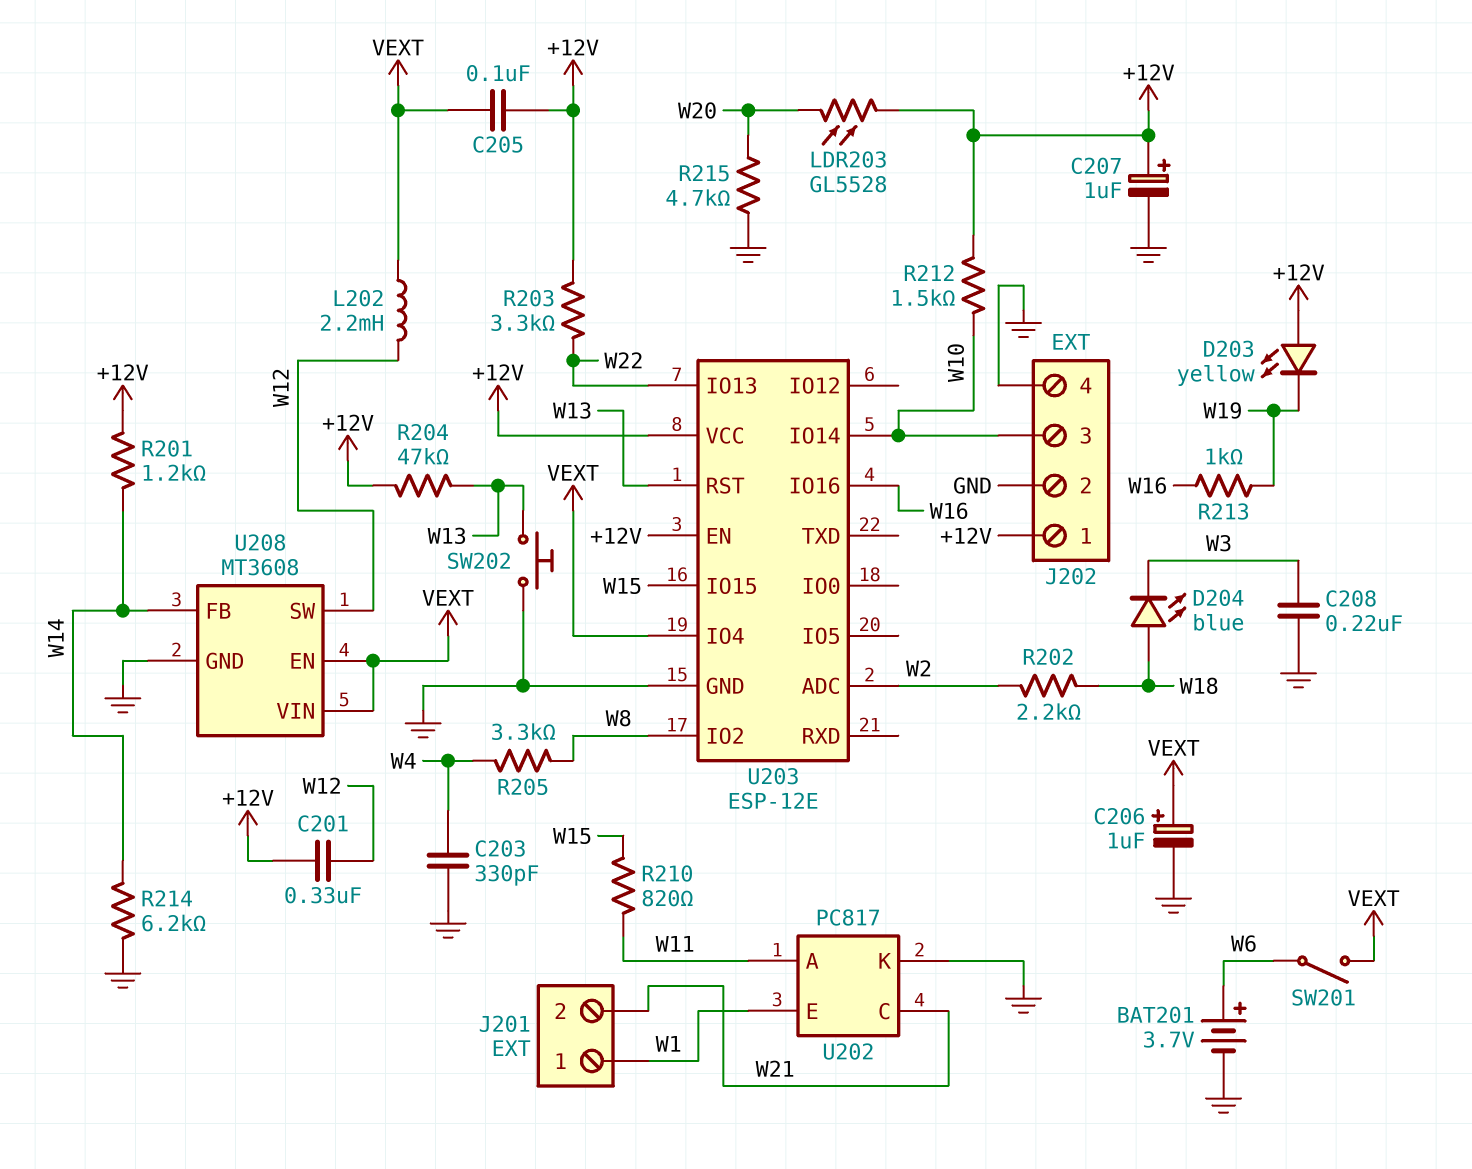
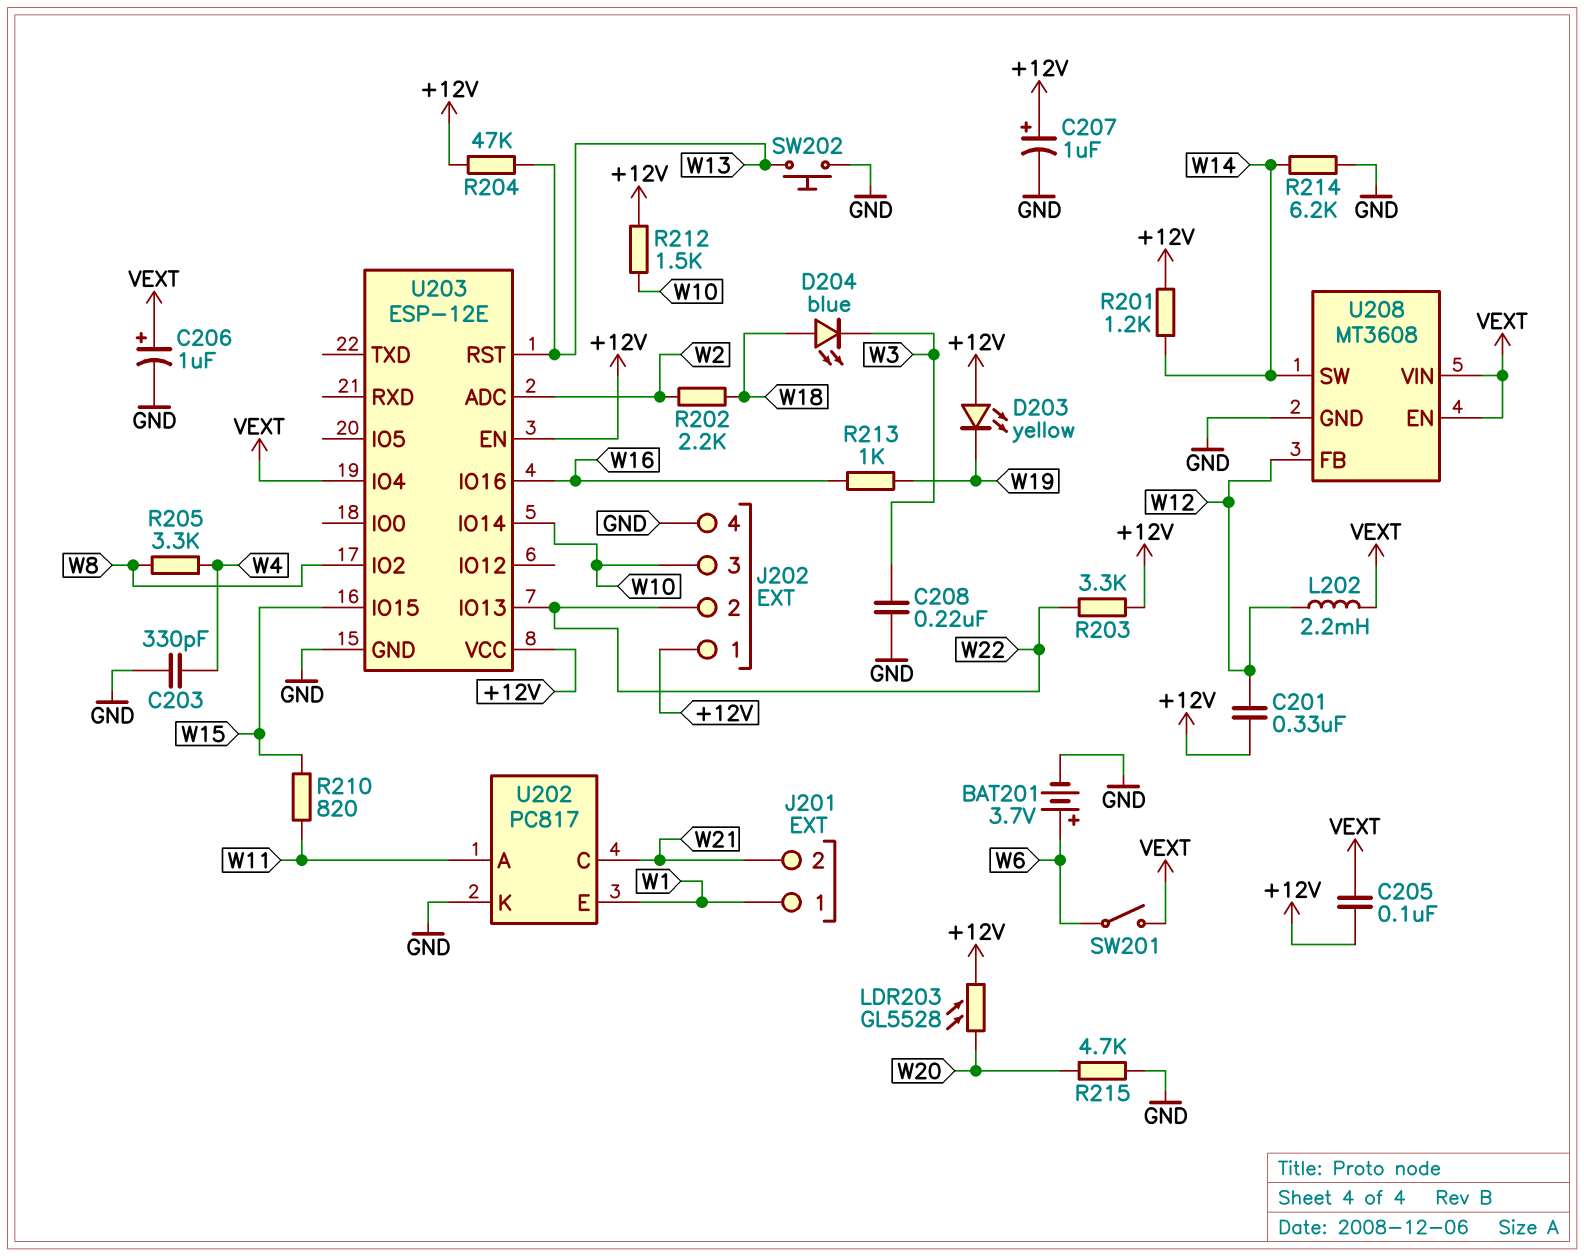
J202 pin 2: GND -> W22
U208 pin FB: W14 -> W12
U208 pin SW: W12 -> W14

